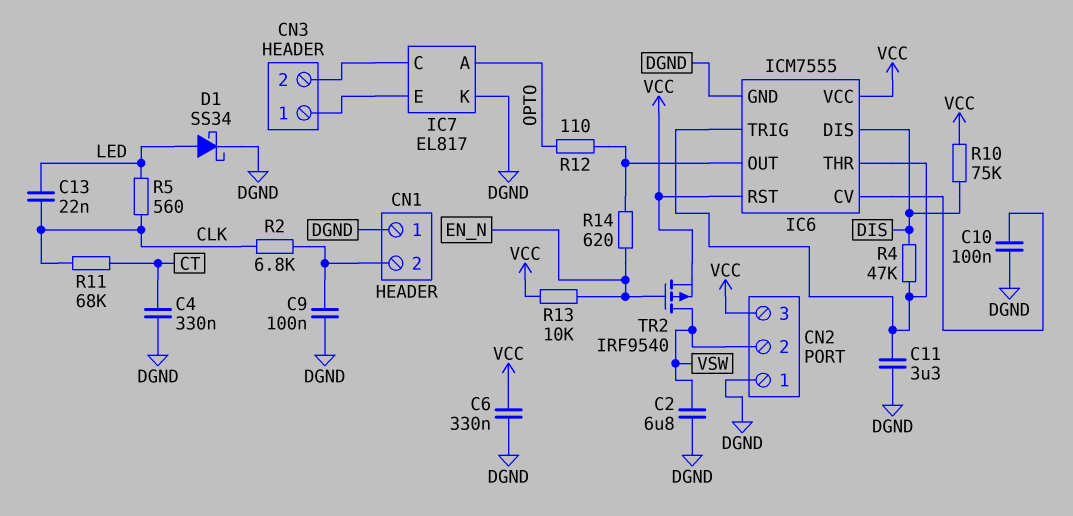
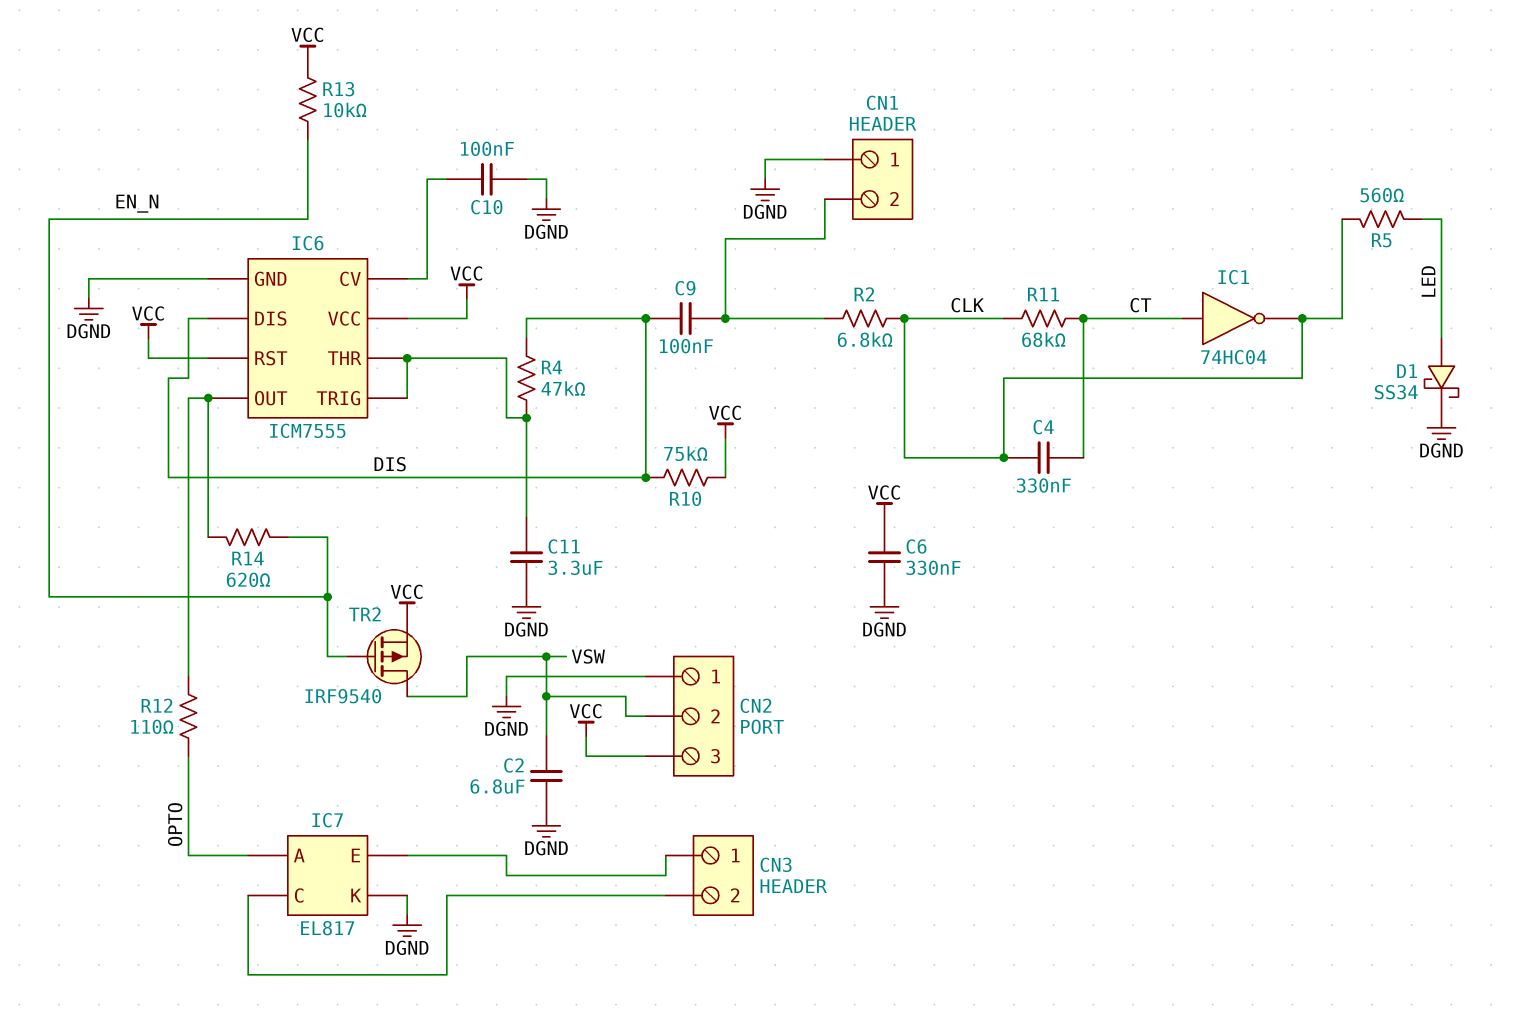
C4: 330nF (CT, DGND) -> 330nF (CLK, CT)
C9: 100nF (CN1/2, DGND) -> 100nF (CN1/2, DIS)
C13: 22nF (CLK, LED) -> none
IC1: none -> NOT 74HC04 (in CT, out CLK)

